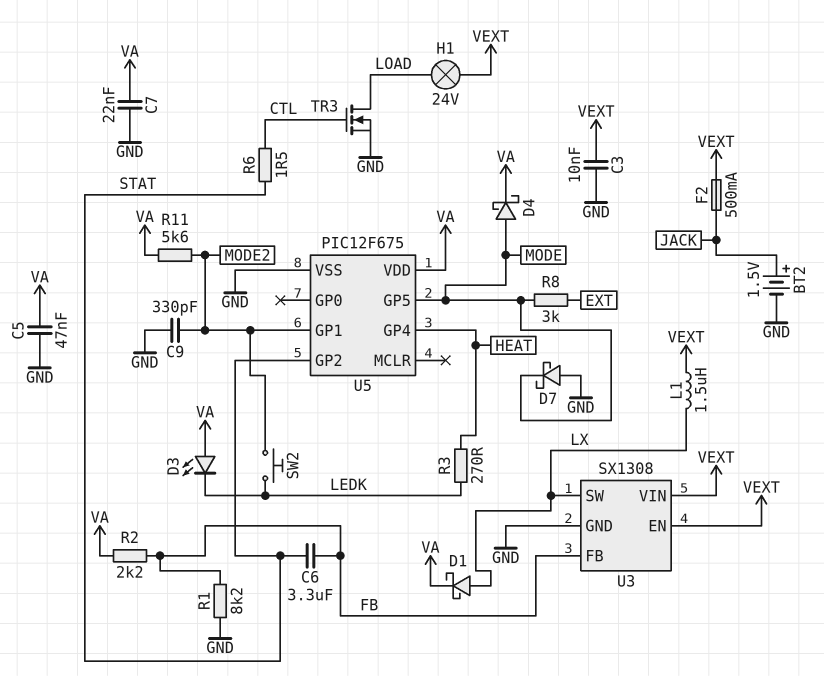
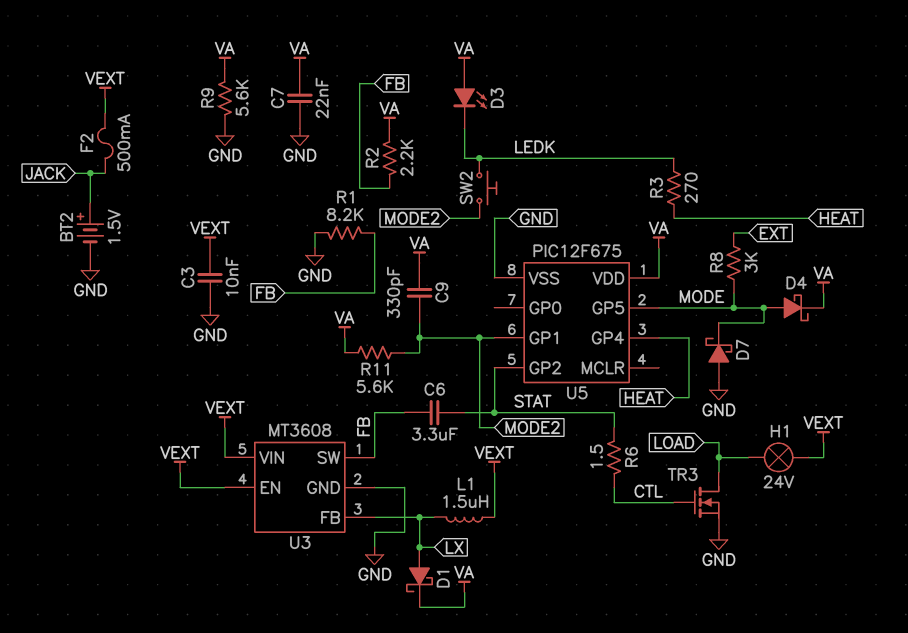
C5: 47nF (GND, VA) -> none
C9: 330pF (GND, MODE2) -> 330pF (MODE2, VA)
R9: none -> 5.6k (GND, VA)
U3: SX1308 -> MT3608
U3 pin FB: FB -> LX
U3 pin SW: LX -> FB

